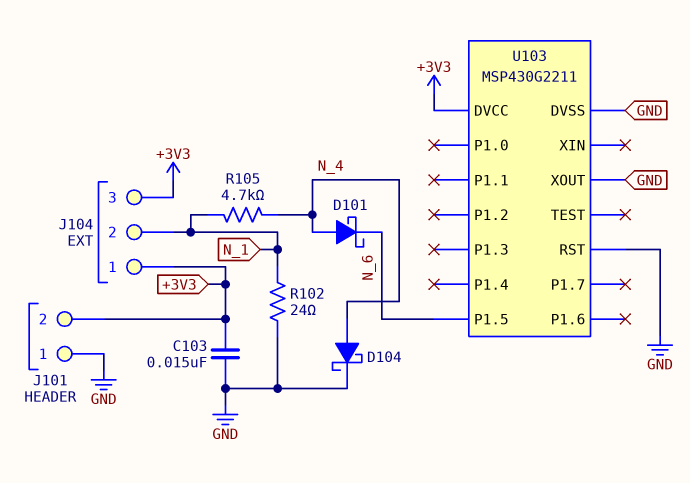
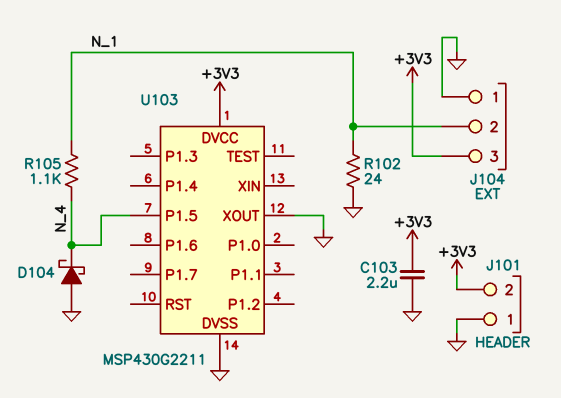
C103: 15nF (+3V3, GND) -> 2.2uF (+3V3, GND)
D101: schottky (A N_4, K N_6) -> none
D104: schottky (A N_4, K GND) -> schottky (A GND, K N_4)
J104 pin 1: +3V3 -> GND
R105: 4.7k (N_1, N_4) -> 1.1k (N_1, N_4)
U103 pin P1.5: N_6 -> N_4
U103 pin RST: GND -> none

